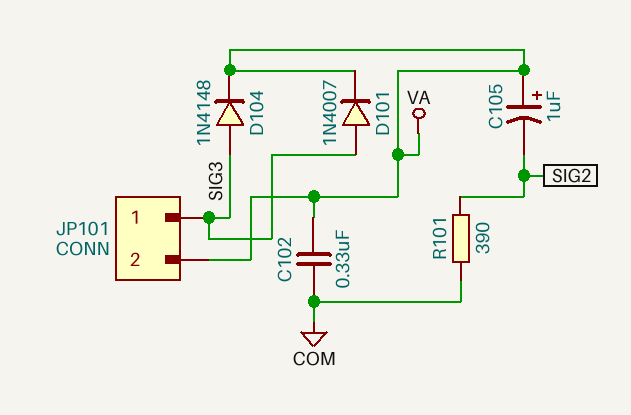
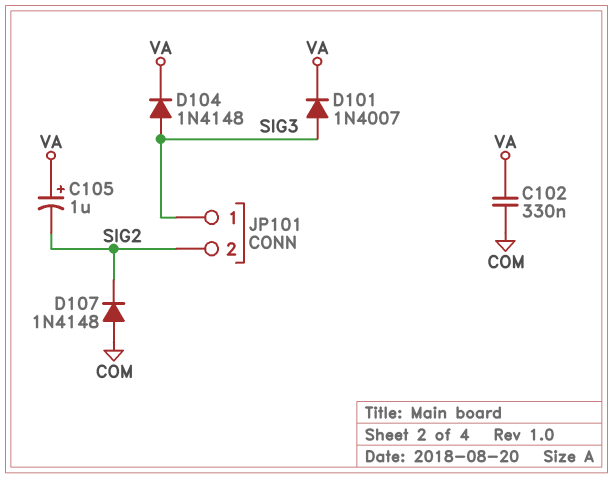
D107: none -> diode 1N4148 (A COM, K SIG2)
JP101 pin 2: VA -> SIG2
R101: 390 (COM, SIG2) -> none

